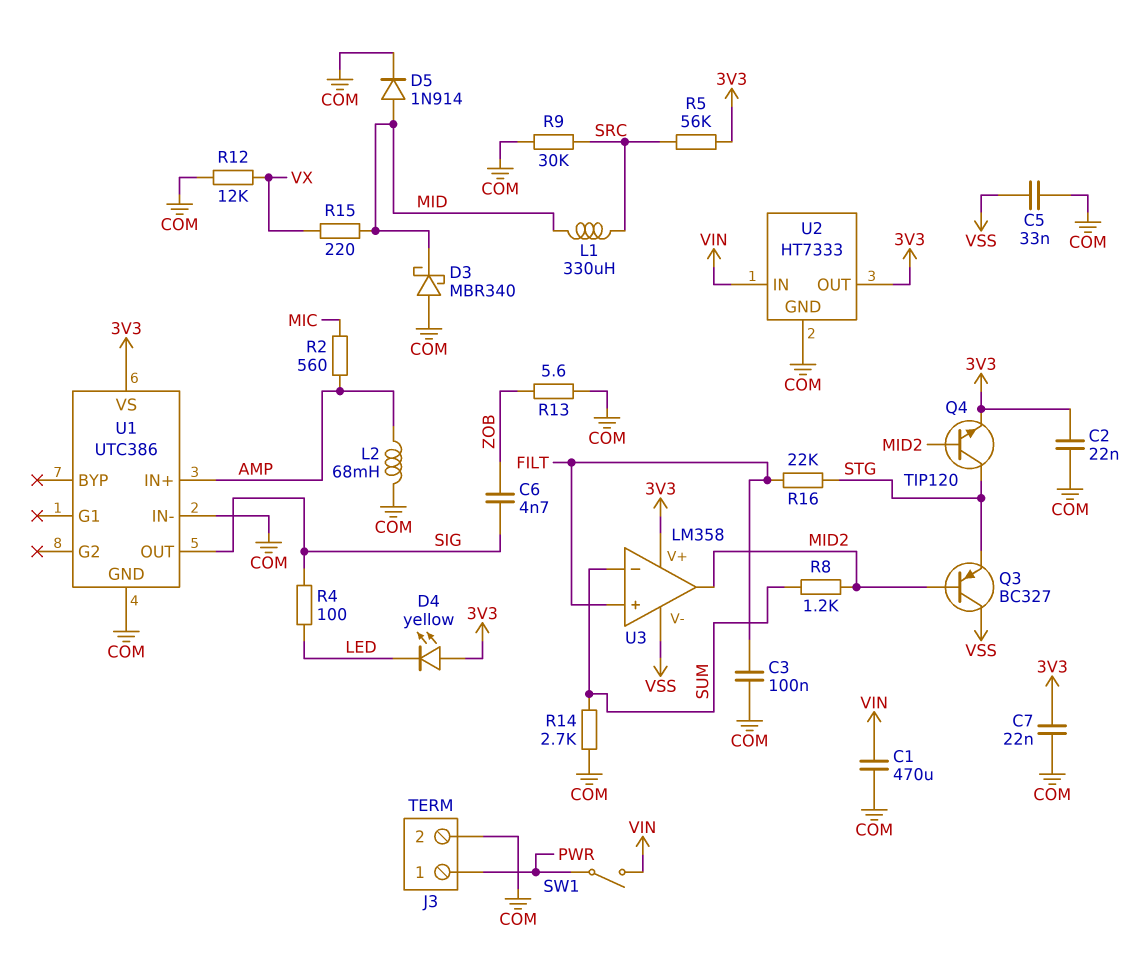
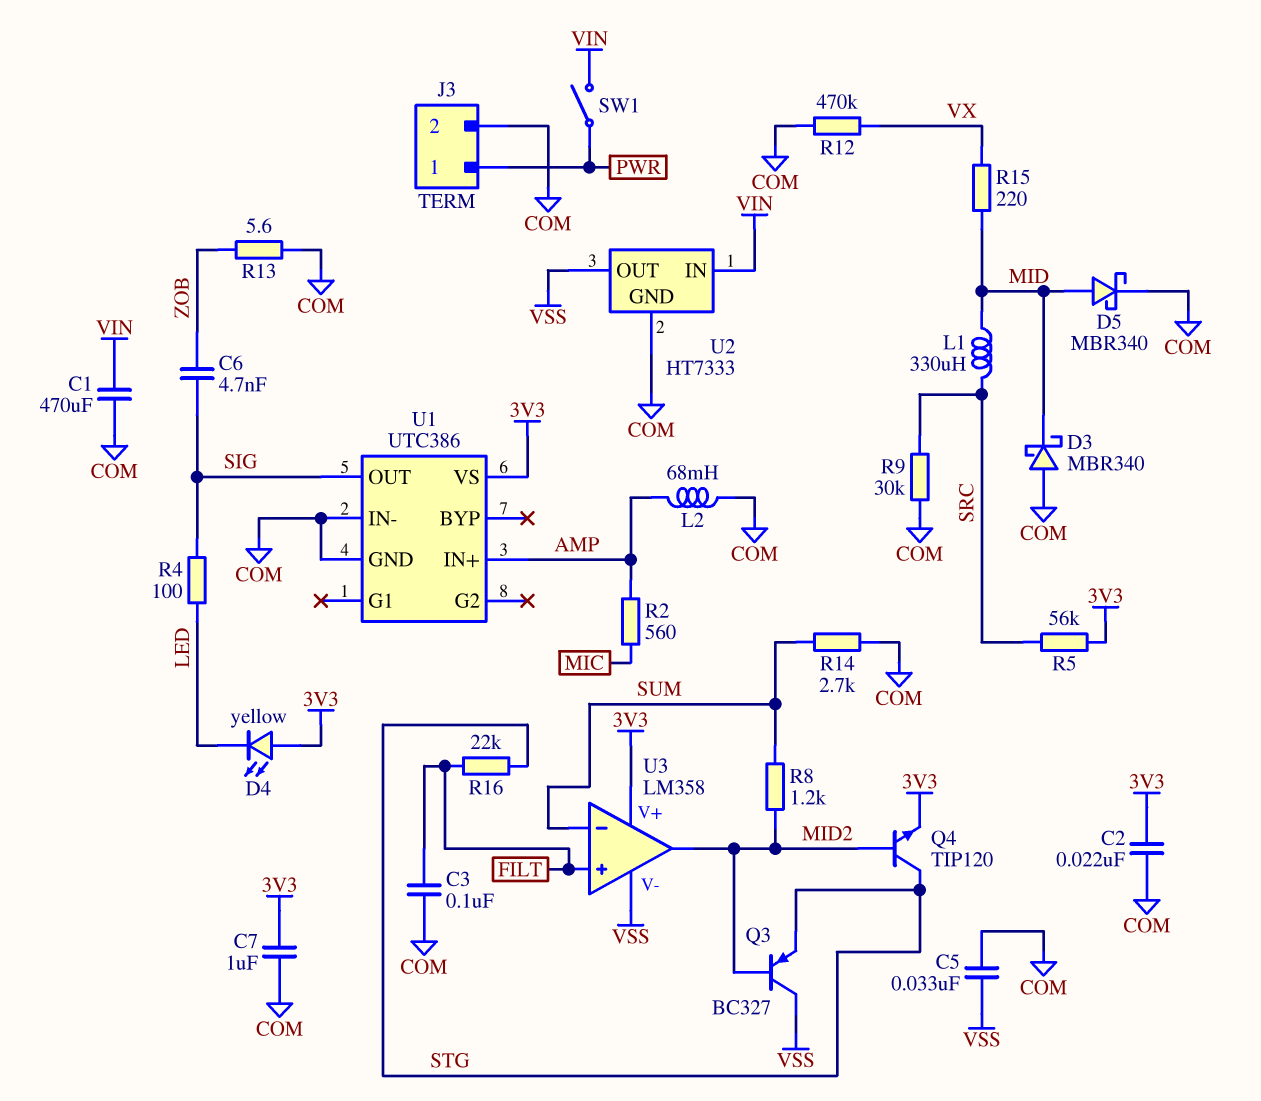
C7: 22nF (3V3, COM) -> 1uF (3V3, COM)
D5: diode 1N914 (A MID, K COM) -> schottky MBR340 (A MID, K COM)
R12: 12k (COM, VX) -> 470k (COM, VX)
U2 pin OUT: 3V3 -> VSS

